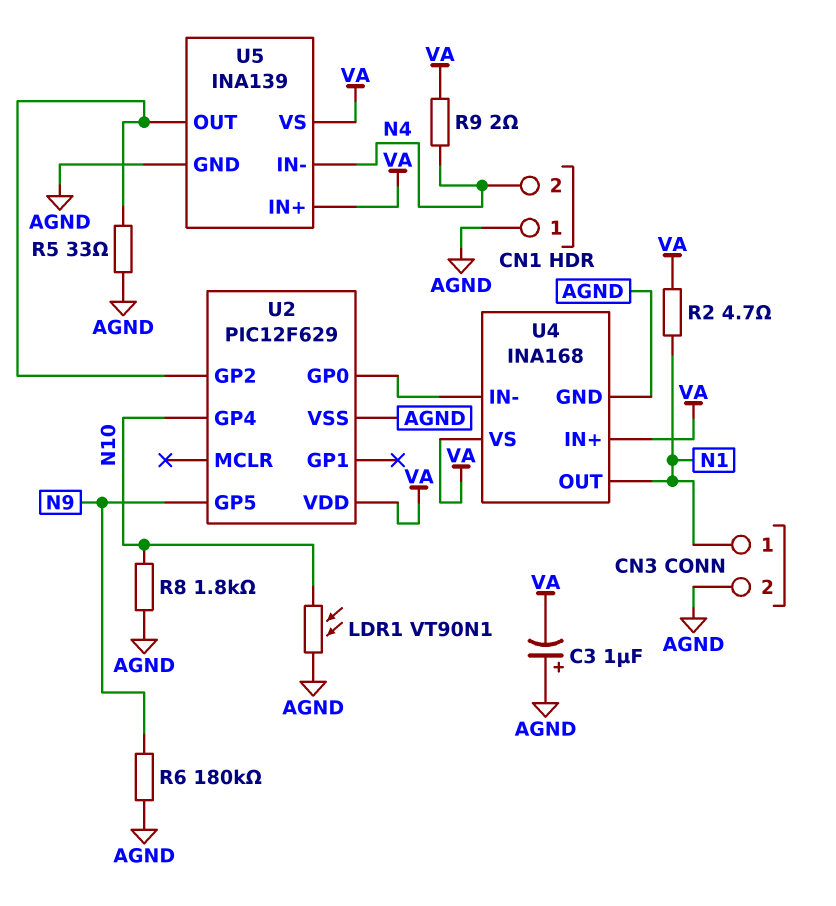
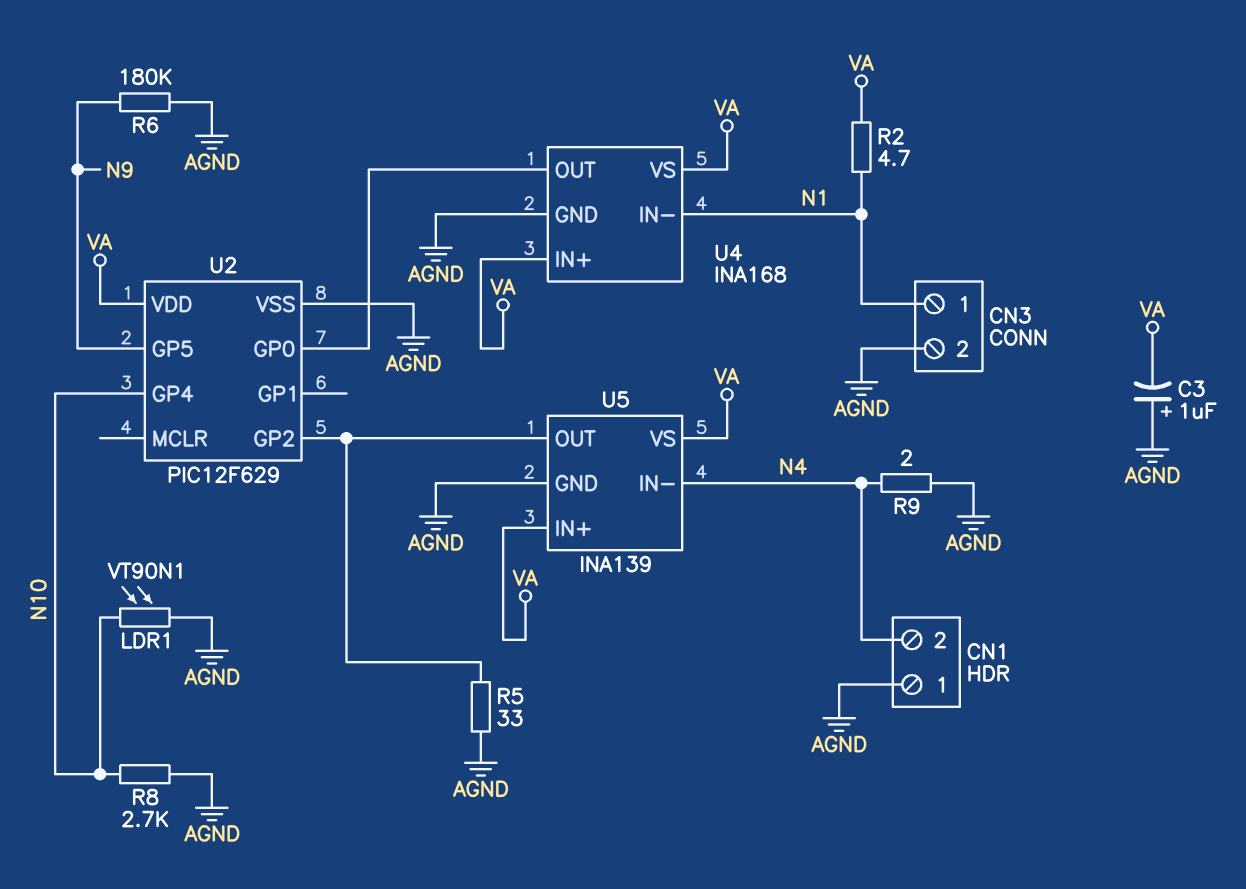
R8: 1.8k (AGND, N10) -> 2.7k (AGND, N10)
R9: 2 (N4, VA) -> 2 (AGND, N4)
U4 pin IN-: U2/GP0 -> N1
U4 pin OUT: N1 -> U2/GP0

